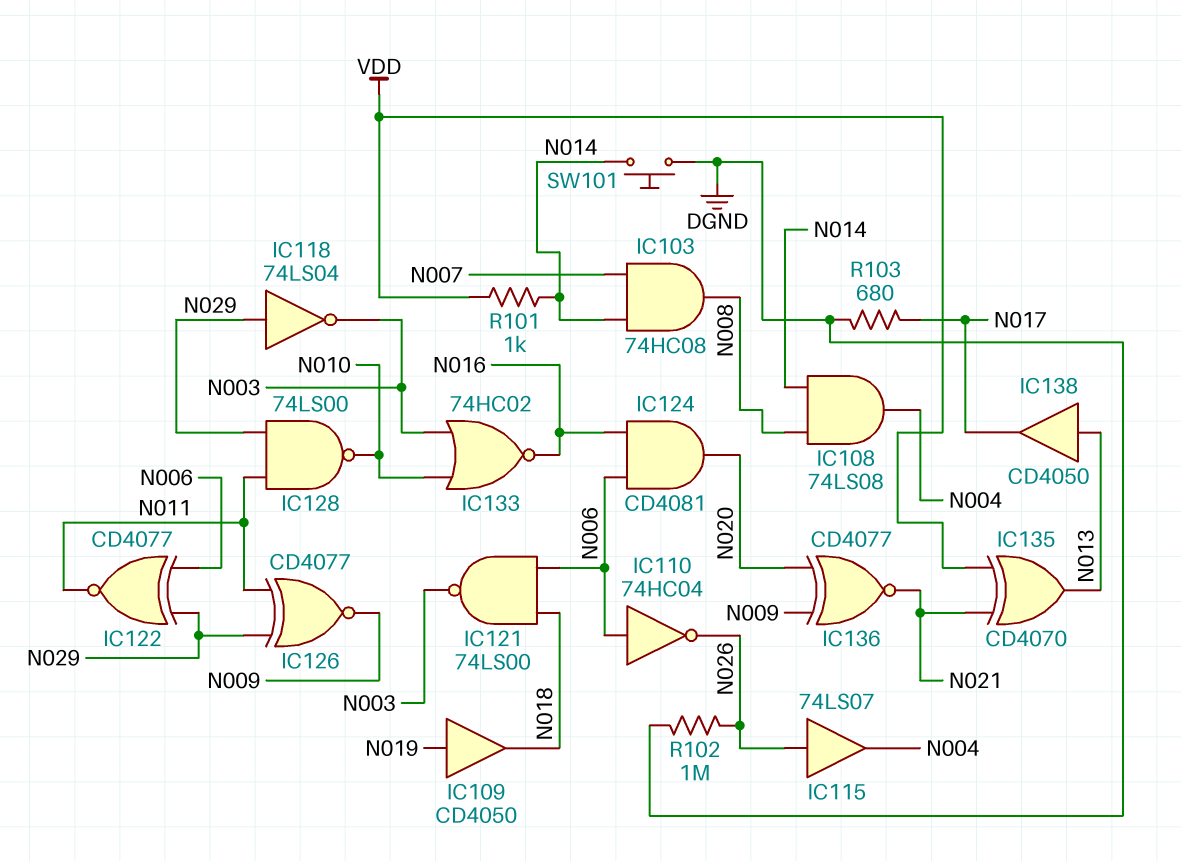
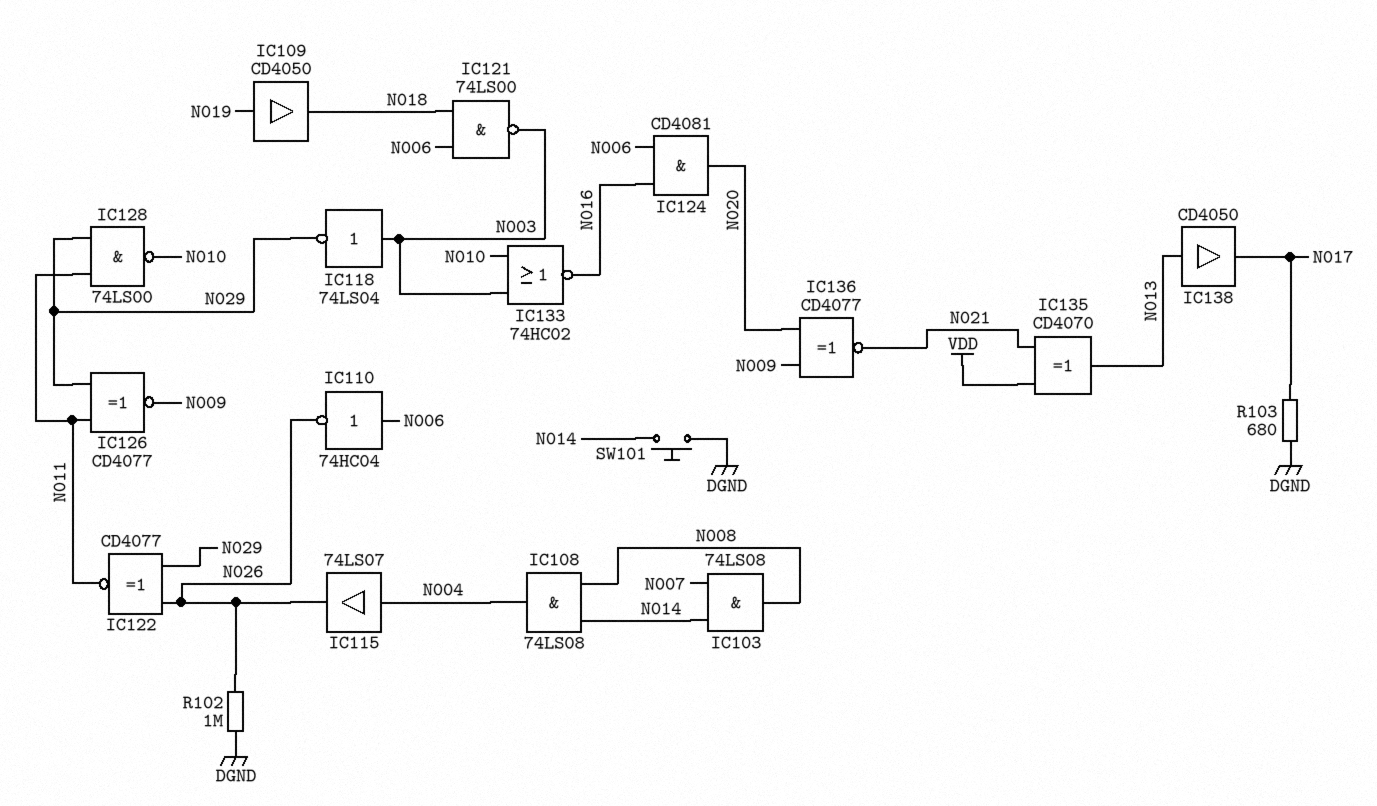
IC103: AND 74HC08 (in N007, in N014, out N008) -> AND 74LS08 (in N007, in N014, out N008)
IC115: buffer 74LS07 (in N026, out N004) -> buffer 74LS07 (in N004, out N026)
IC118: NOT 74LS04 (in N029, out N003) -> NOT 74LS04 (in N003, out N029)
IC122: XNOR CD4077 (in N006, in N029, out N011) -> XNOR CD4077 (in N026, in N029, out N011)
R101: 1k (N014, VDD) -> none

